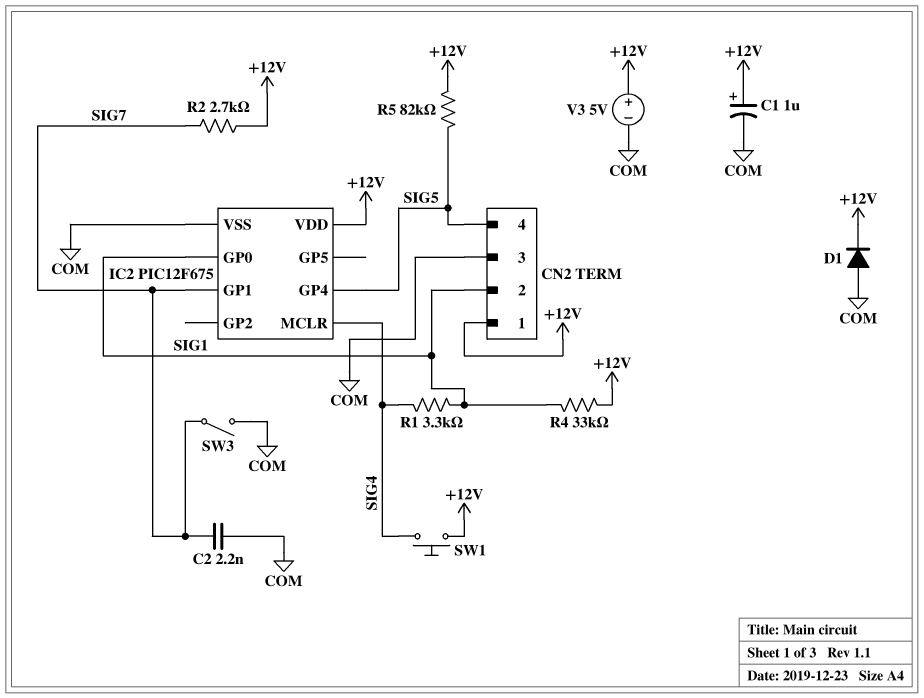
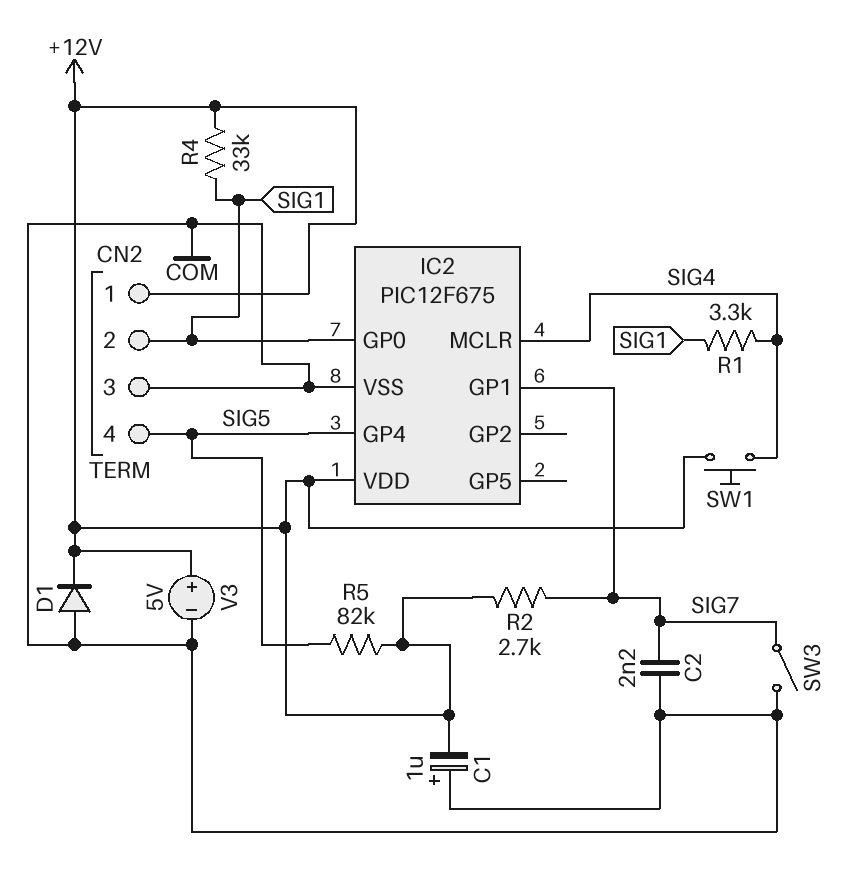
C1: 1uF (plus +12V, minus COM) -> 1uF (plus COM, minus +12V)

